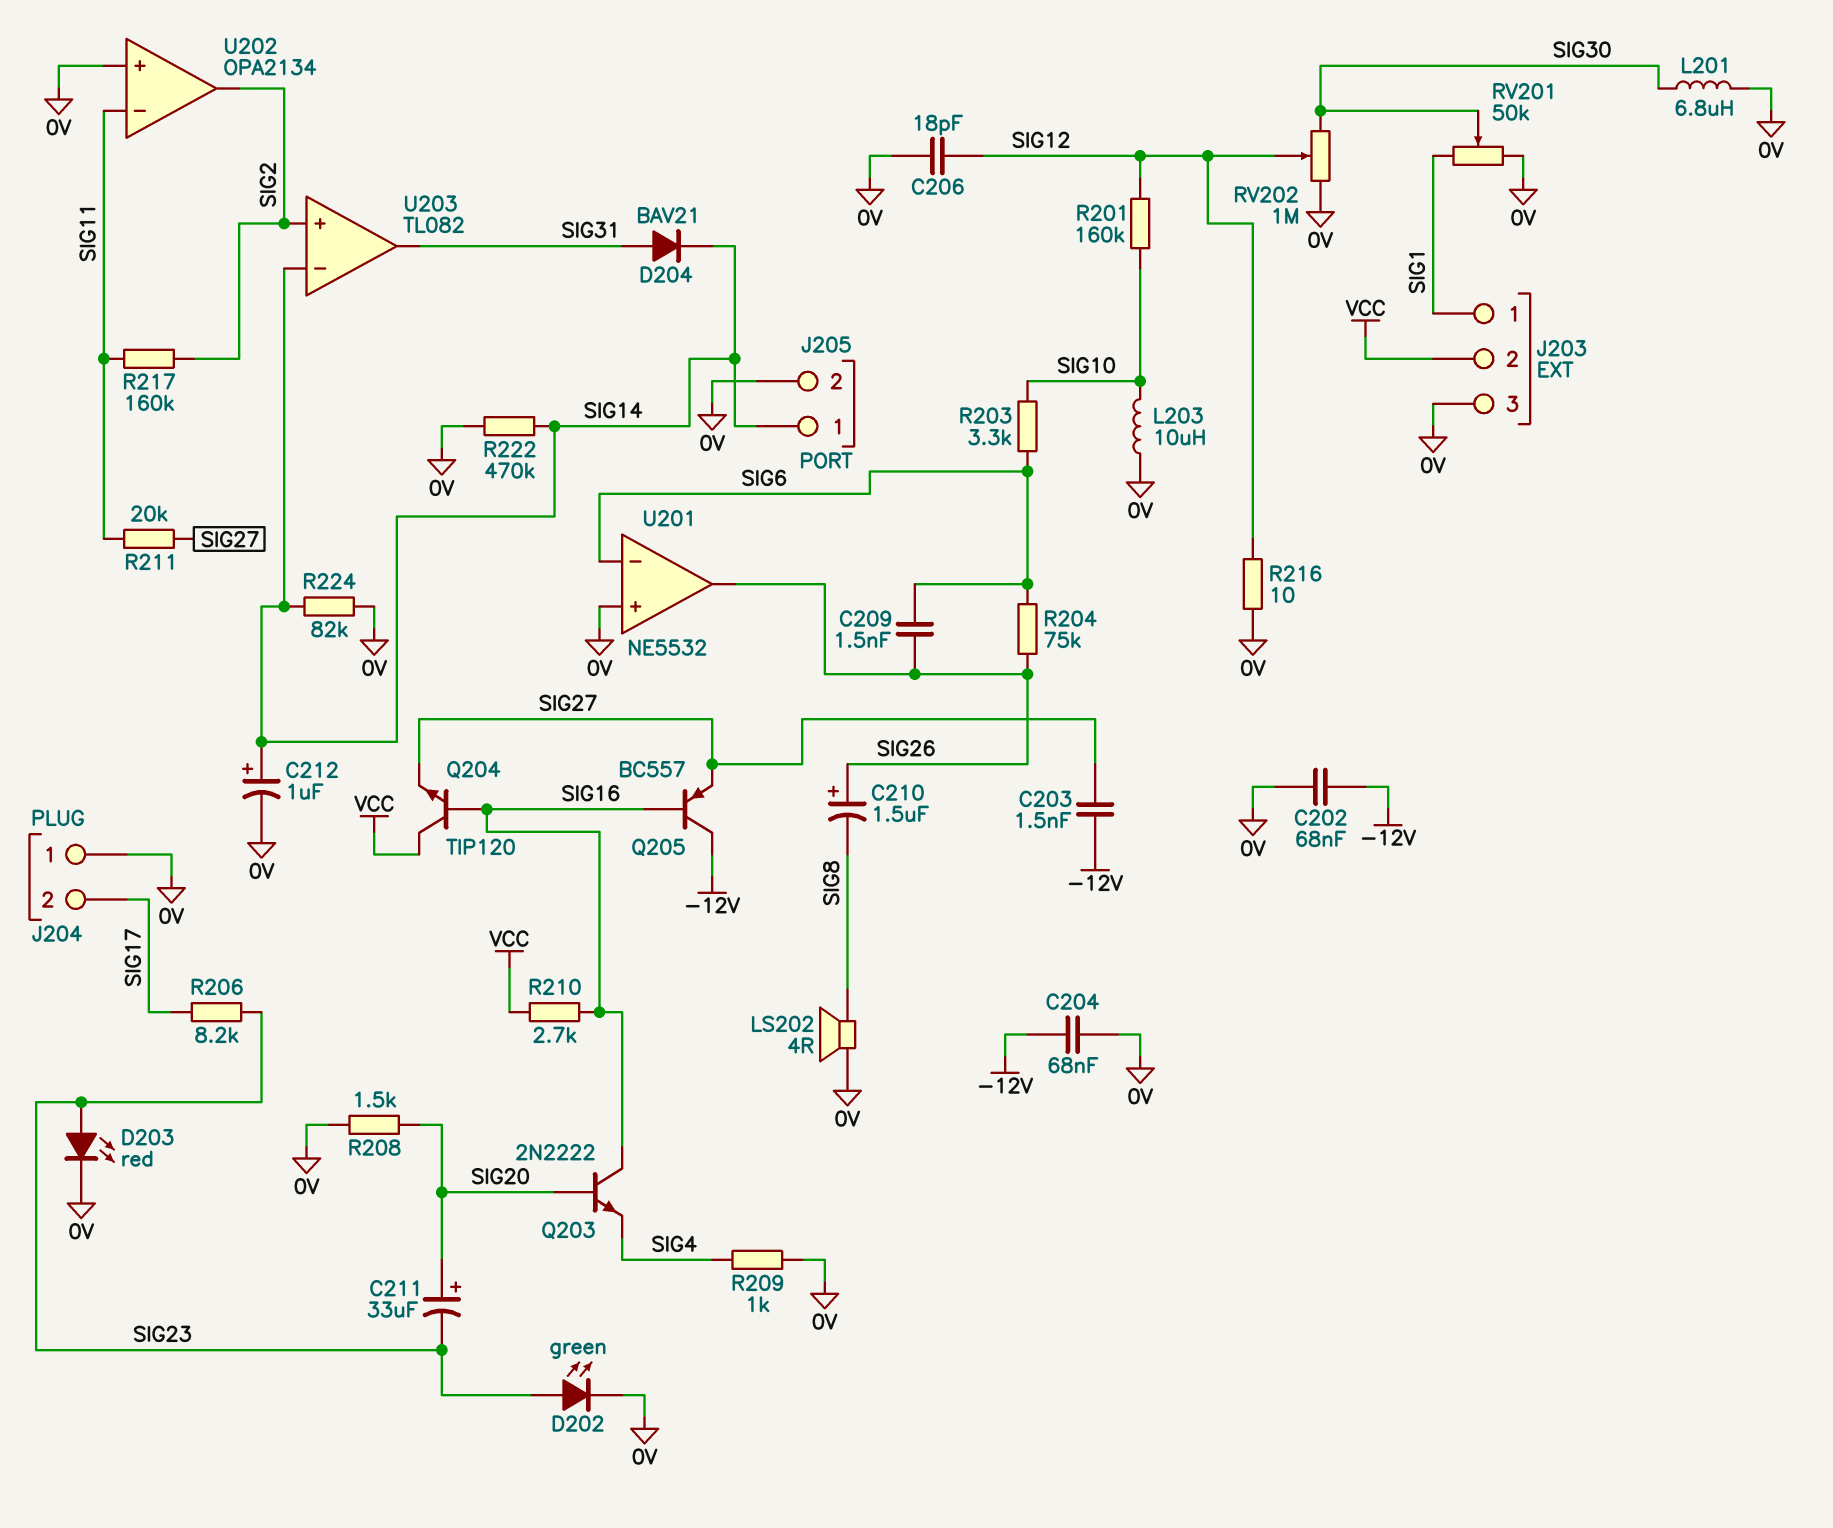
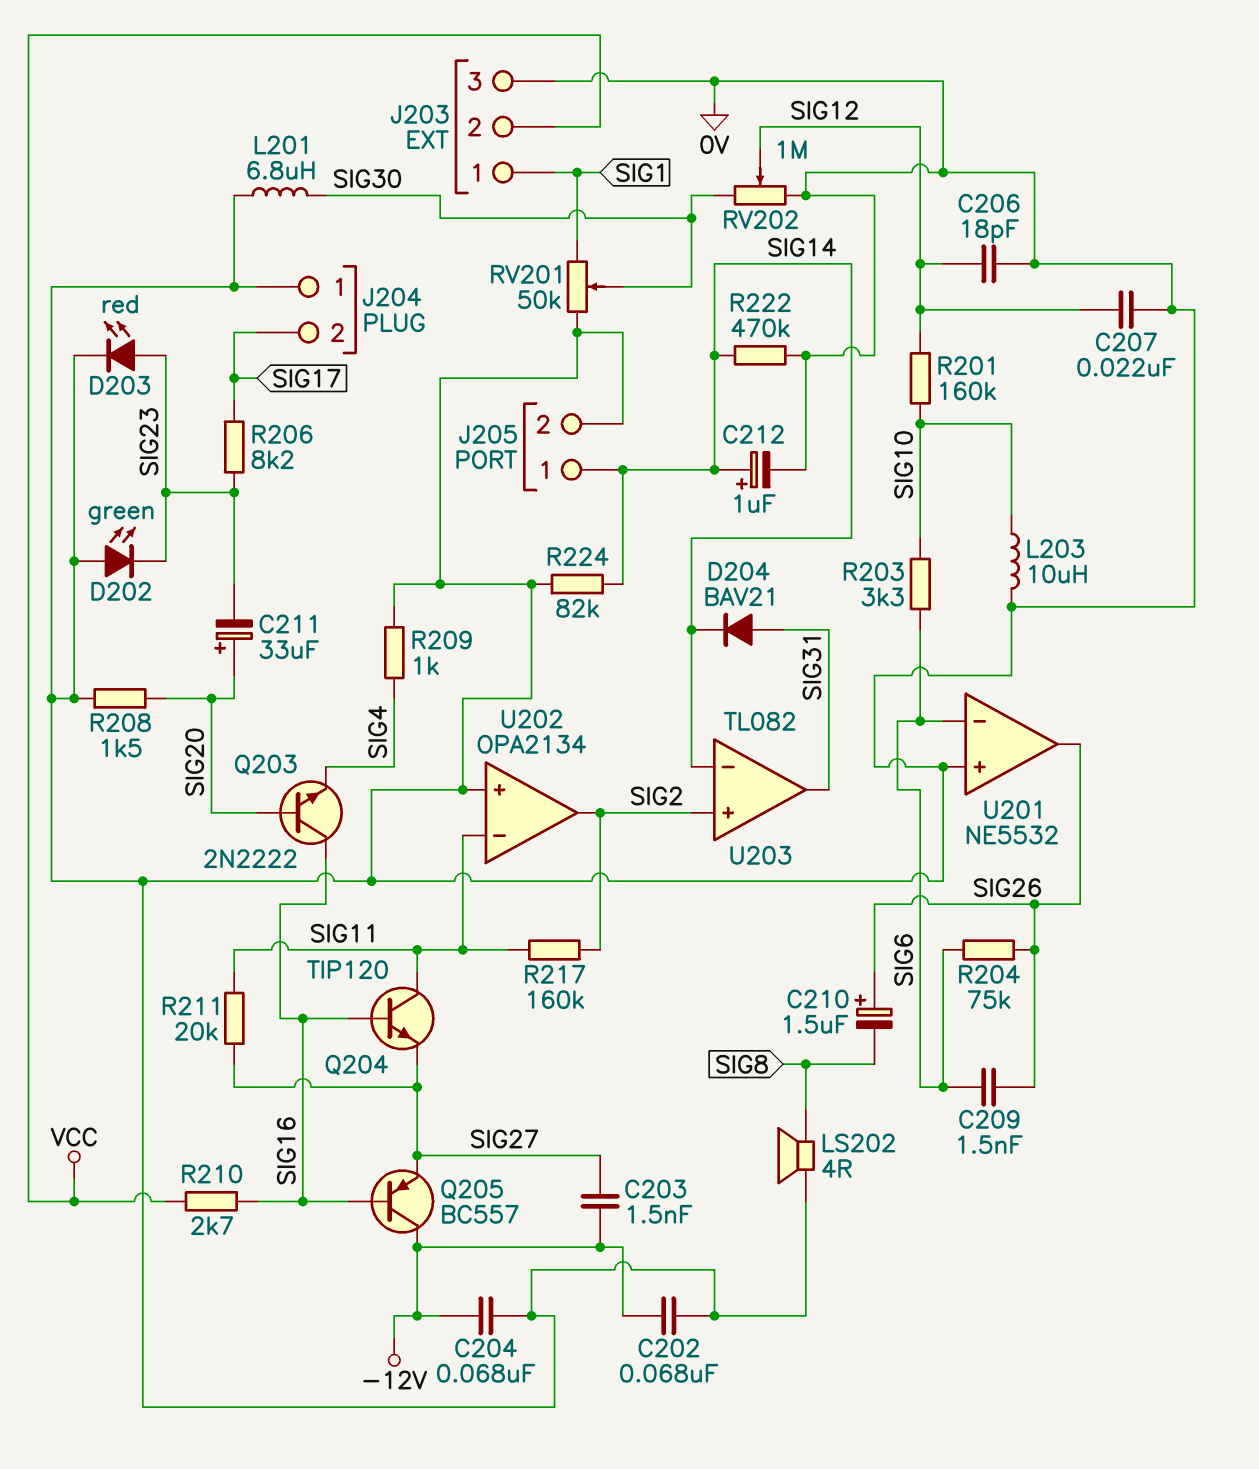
C207: none -> 22nF (0V, SIG12)
D202: LED green (A SIG23, K 0V) -> LED green (A 0V, K SIG23)
Q204: NPN TIP120 (B SIG16, C VCC, E SIG27) -> NPN TIP120 (B SIG16, C SIG11, E SIG27)
R216: 10 (0V, SIG12) -> none

